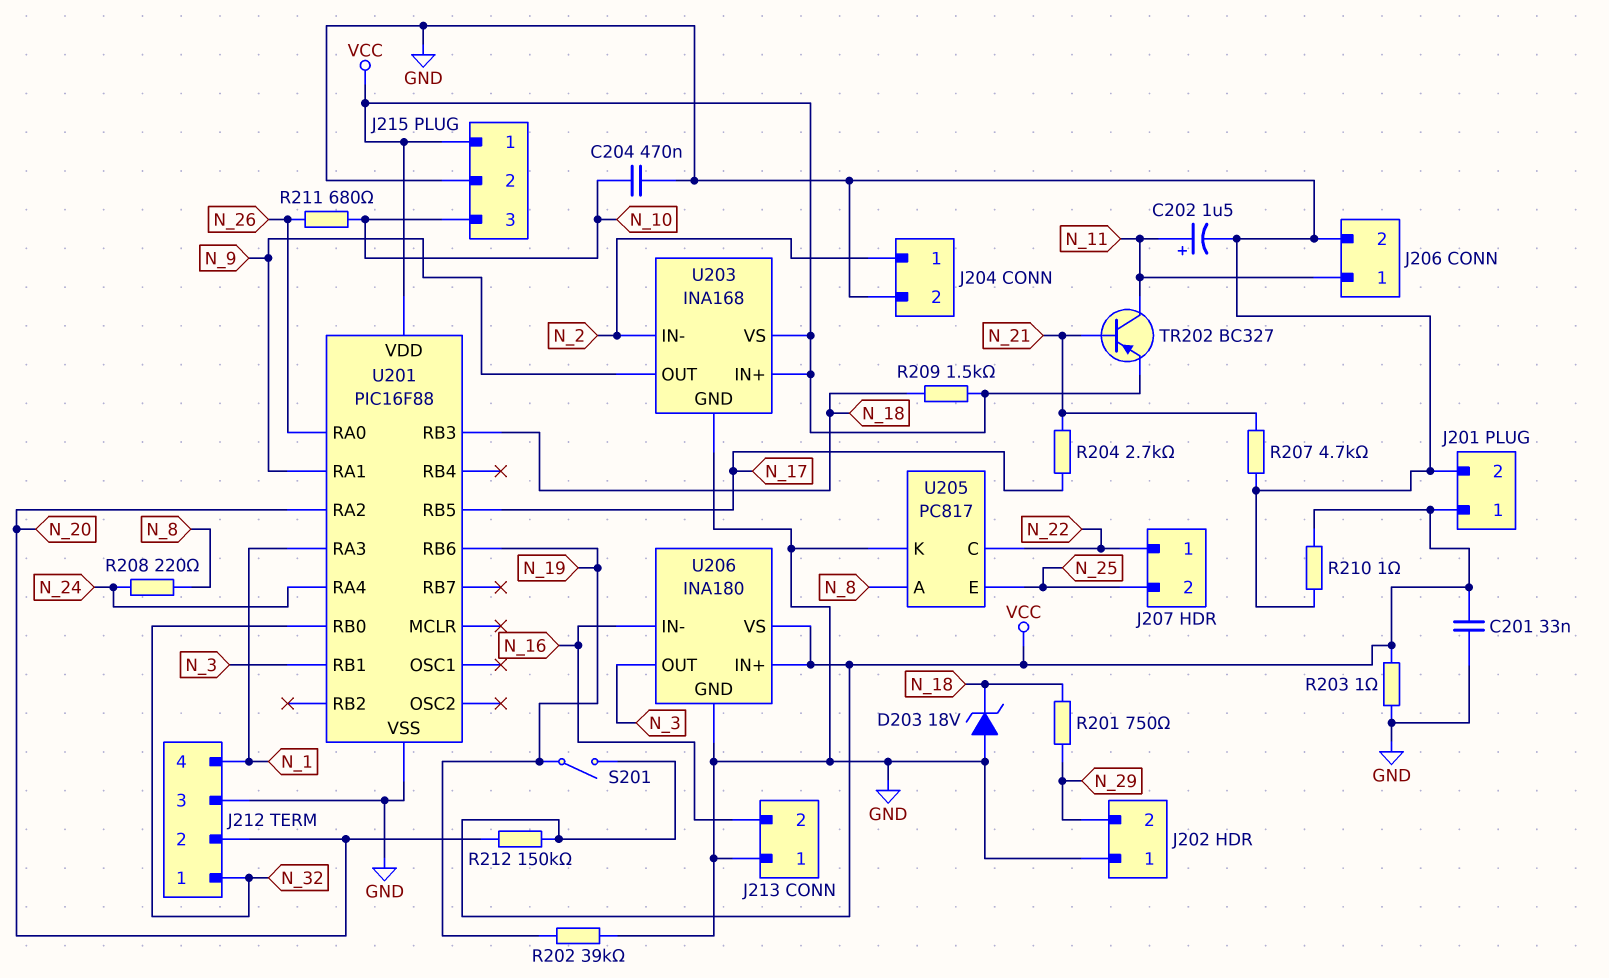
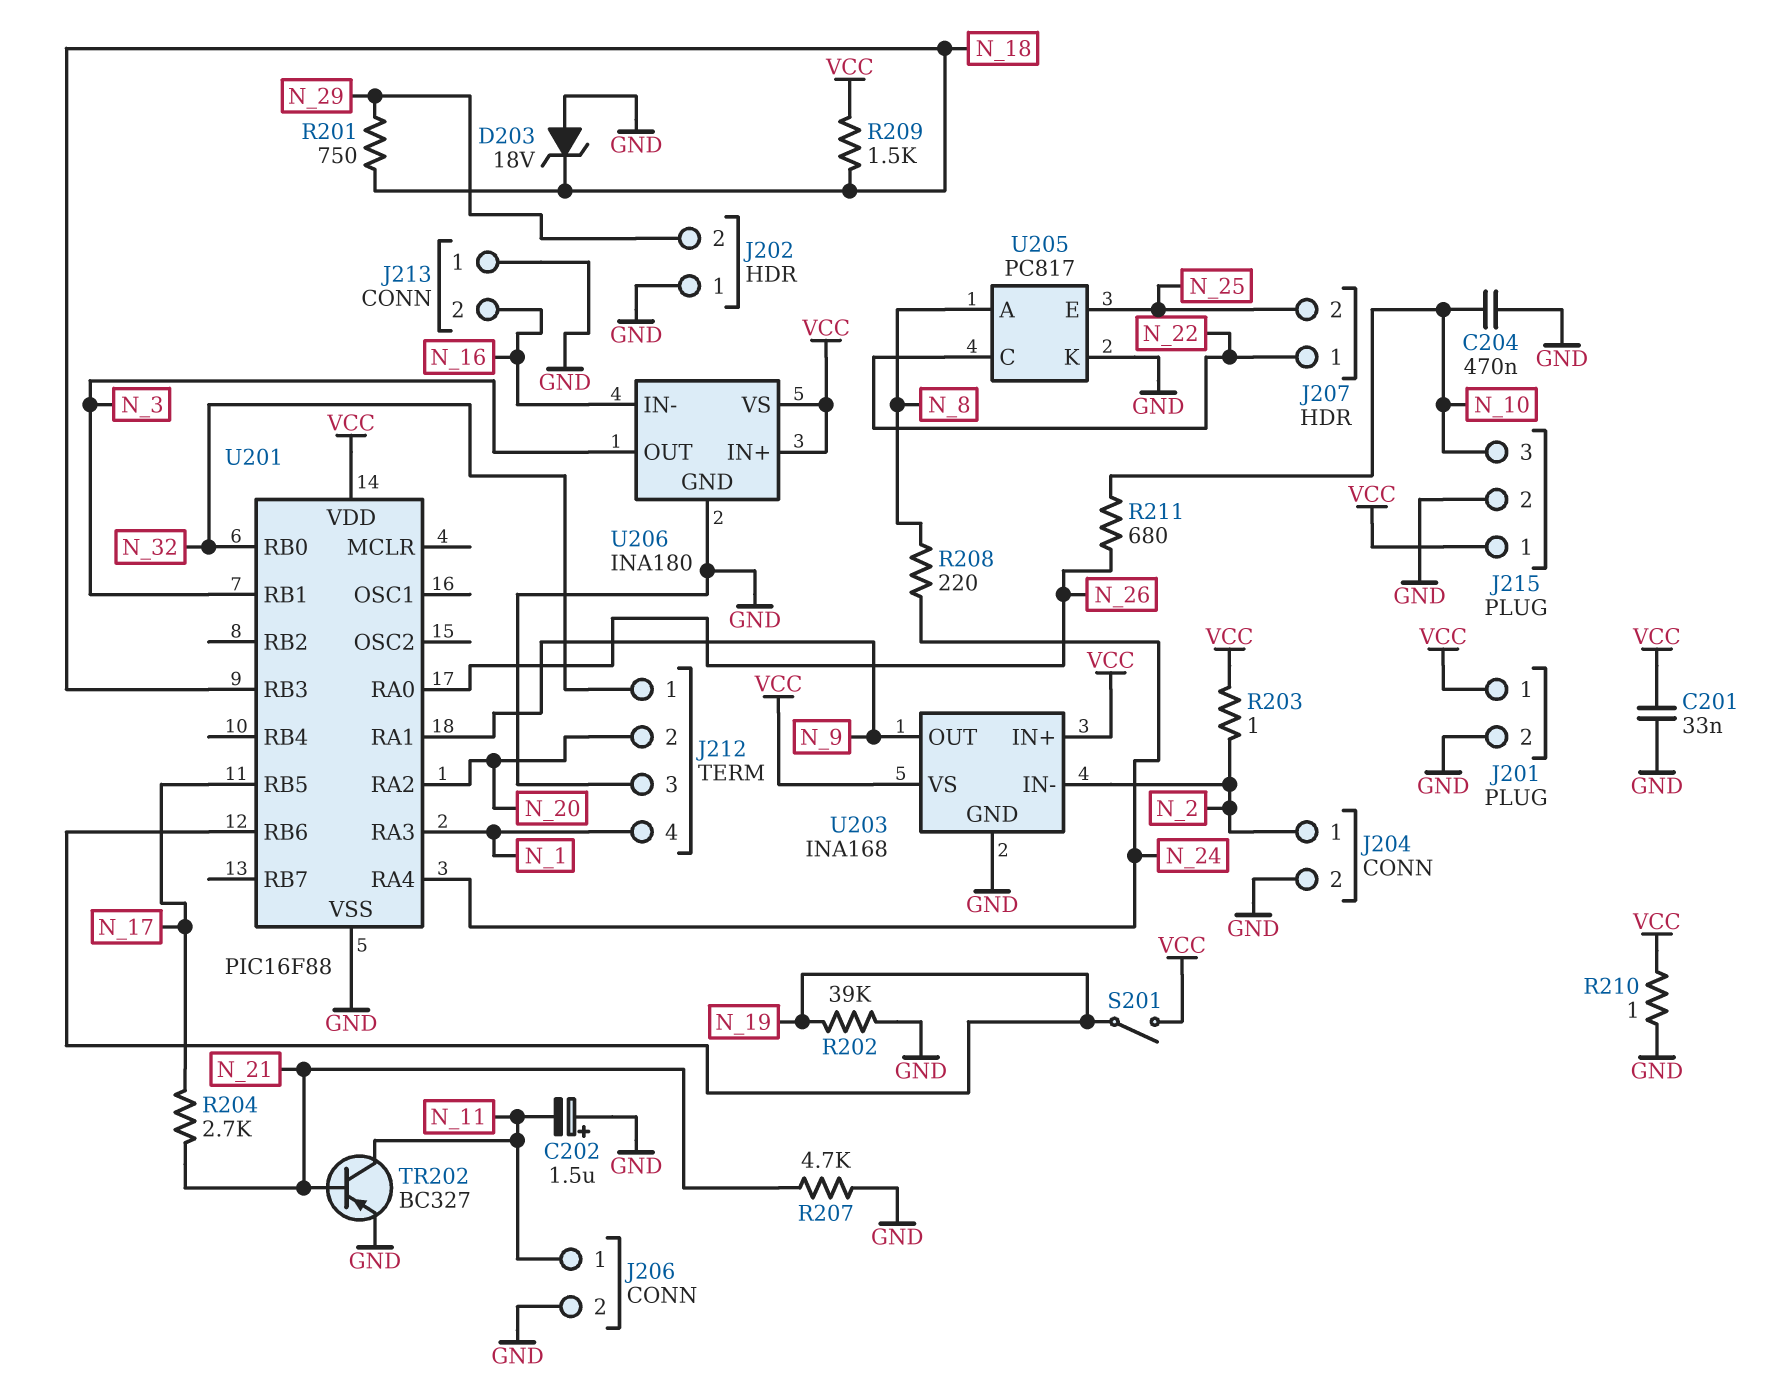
C202: 1.5uF (plus N_11, minus GND) -> 1.5uF (plus GND, minus N_11)
R203: 1 (GND, VCC) -> 1 (N_2, VCC)
R212: 150k (N_20, VCC) -> none
TR202: PNP BC327 (B N_21, C N_11, E VCC) -> PNP BC327 (B N_21, C N_11, E GND)

